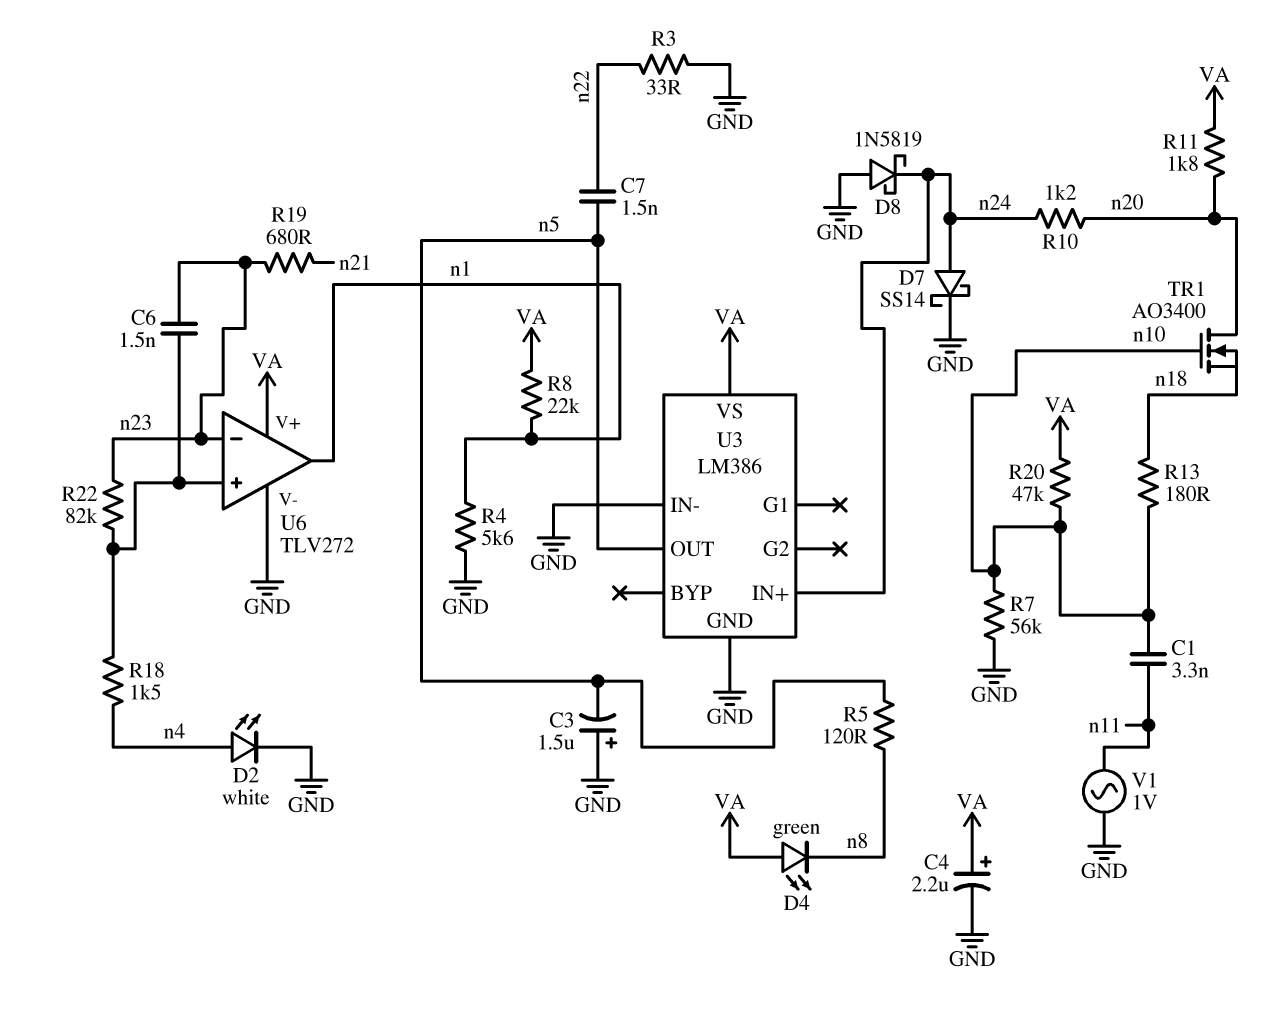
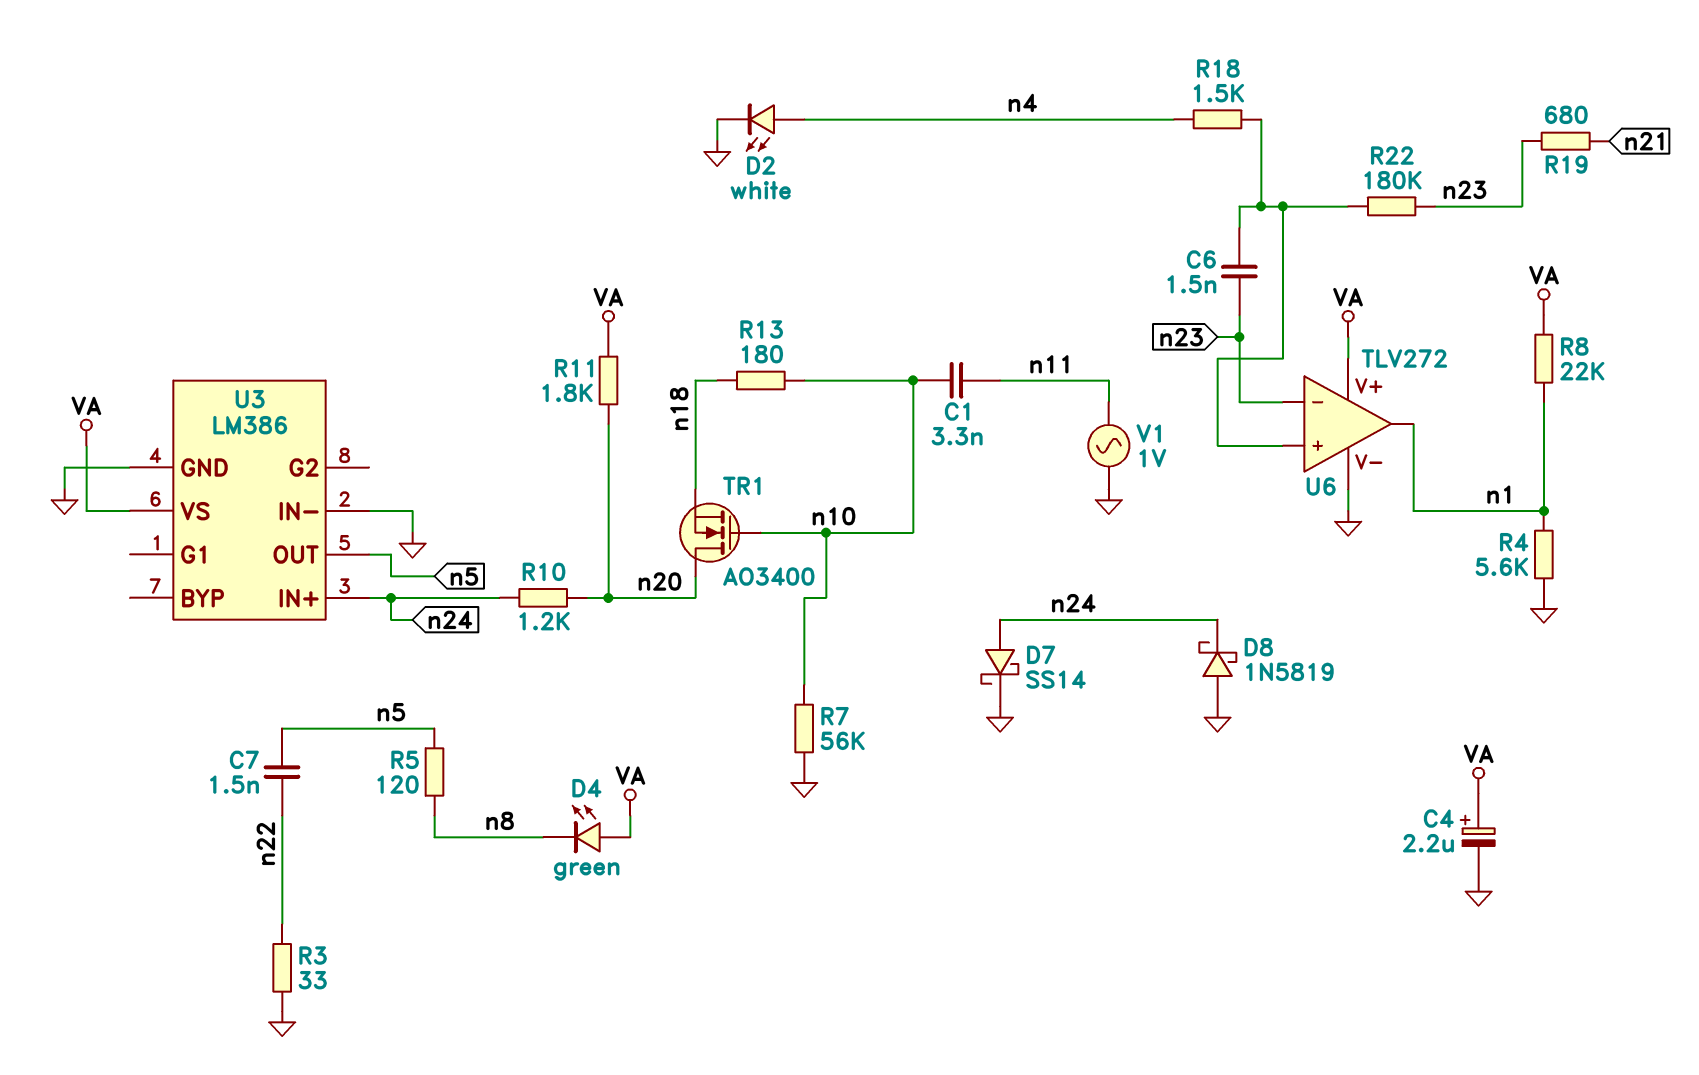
C3: 1.5uF (plus GND, minus n5) -> none
R20: 47k (VA, n10) -> none
R22: 82k (U6/in+, n23) -> 180k (U6/in+, n23)

